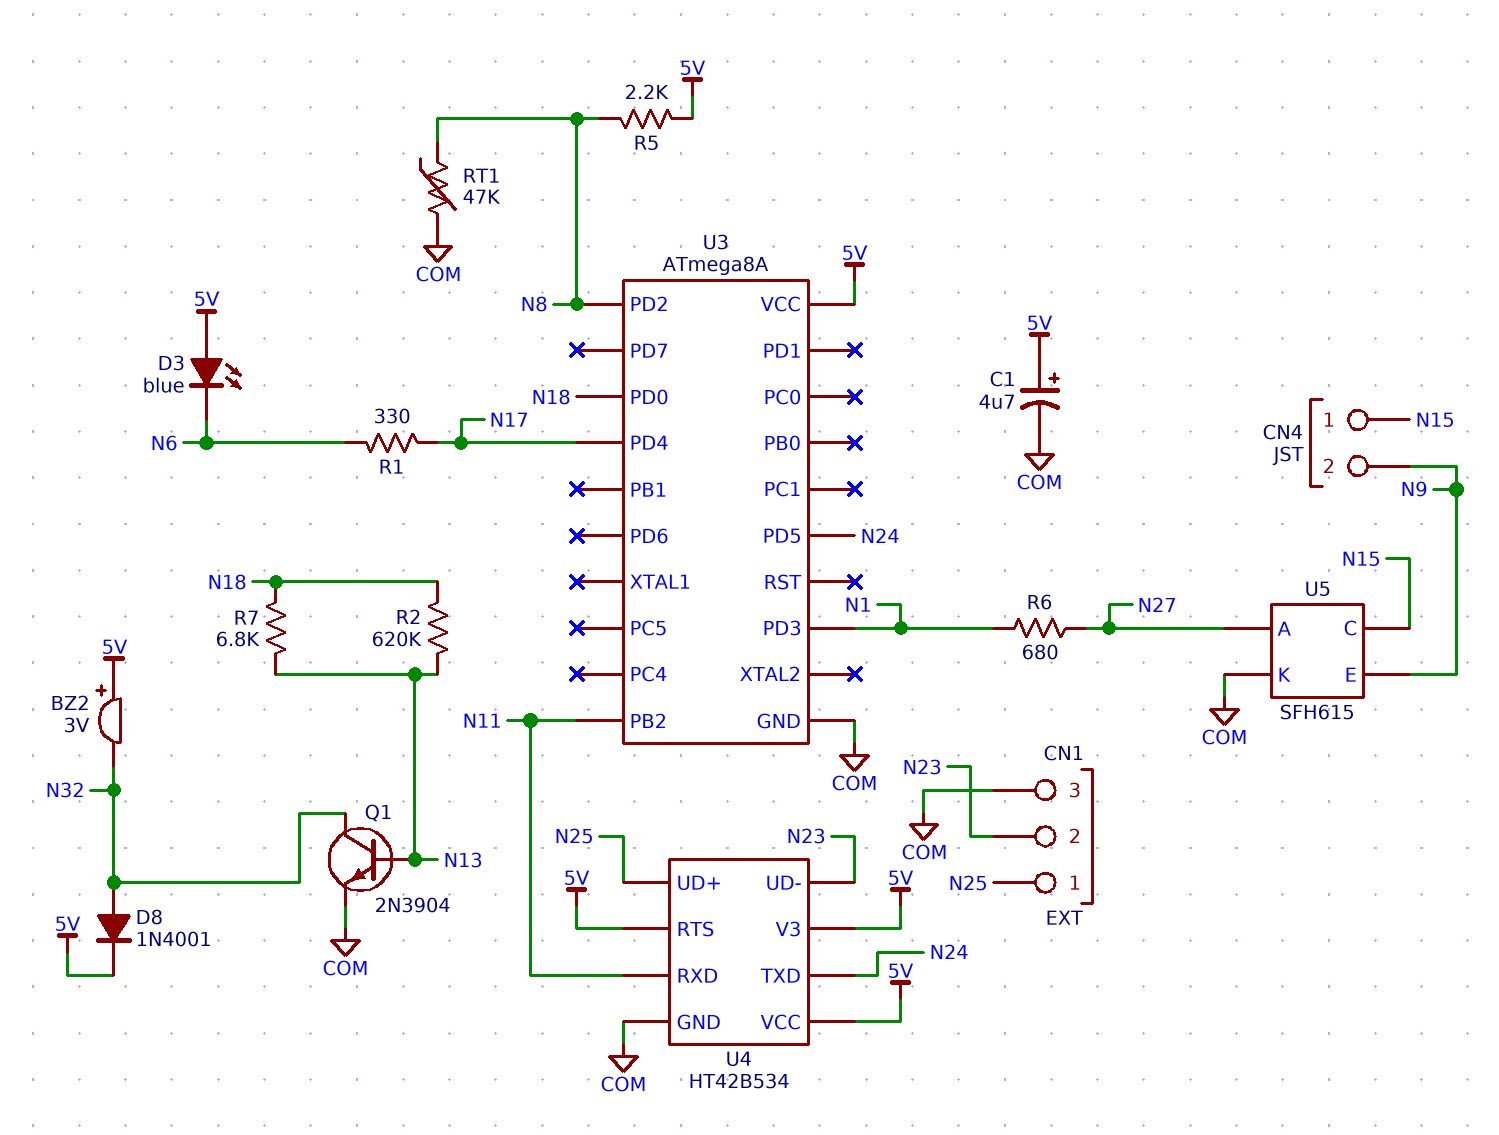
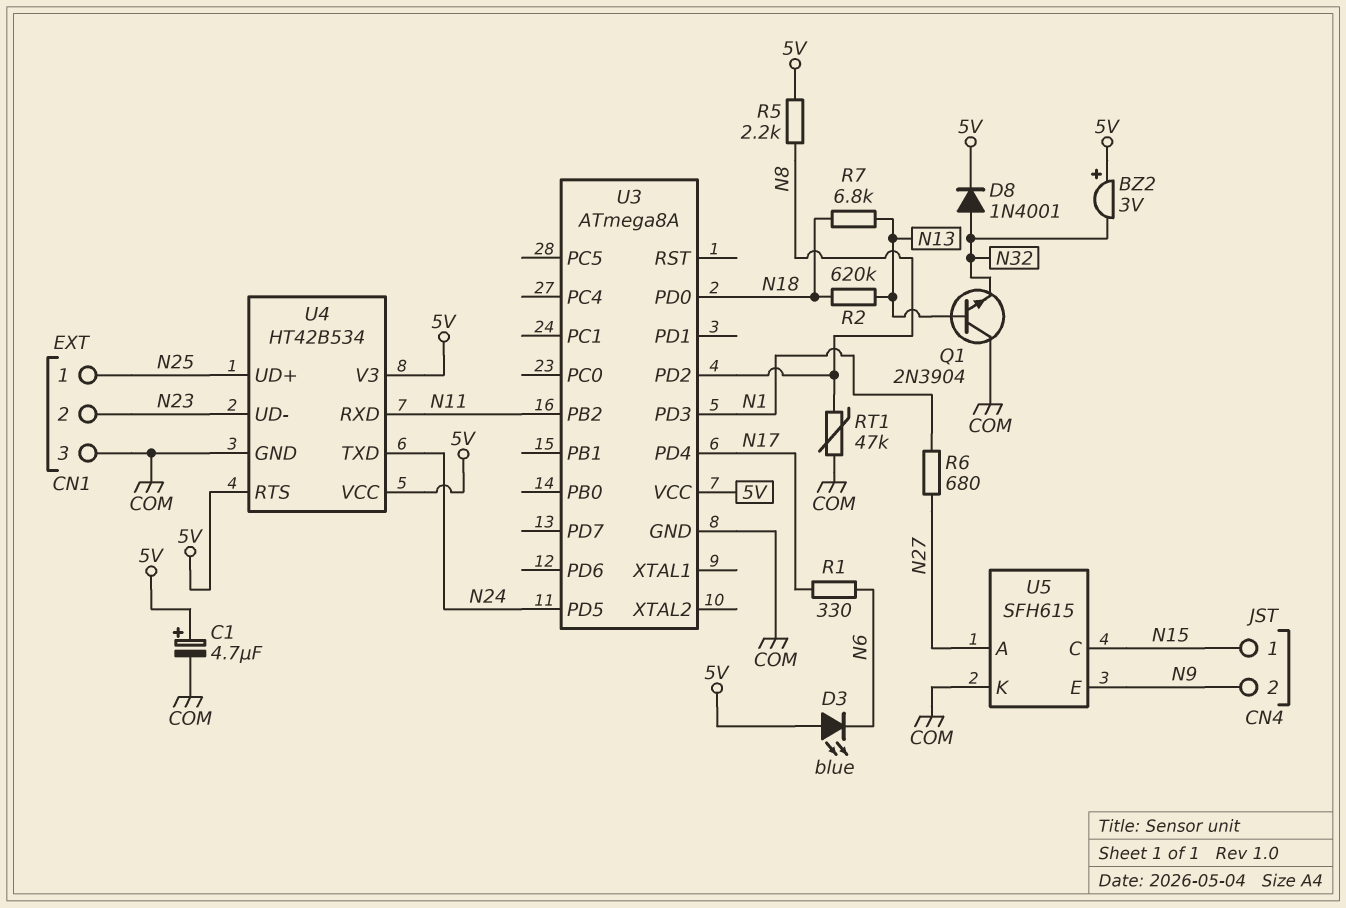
Q1: NPN 2N3904 (B N13, C N32, E COM) -> NPN 2N3904 (B N13, C COM, E N32)

